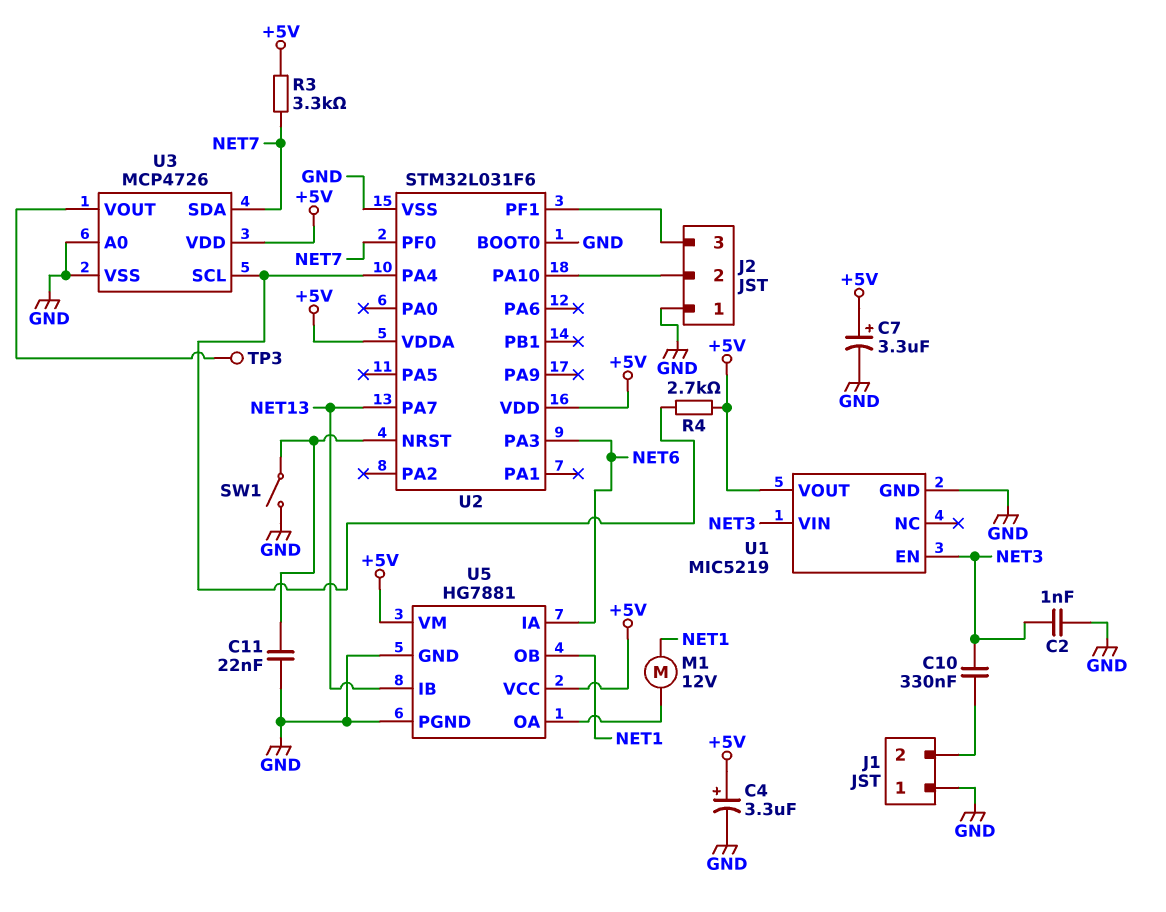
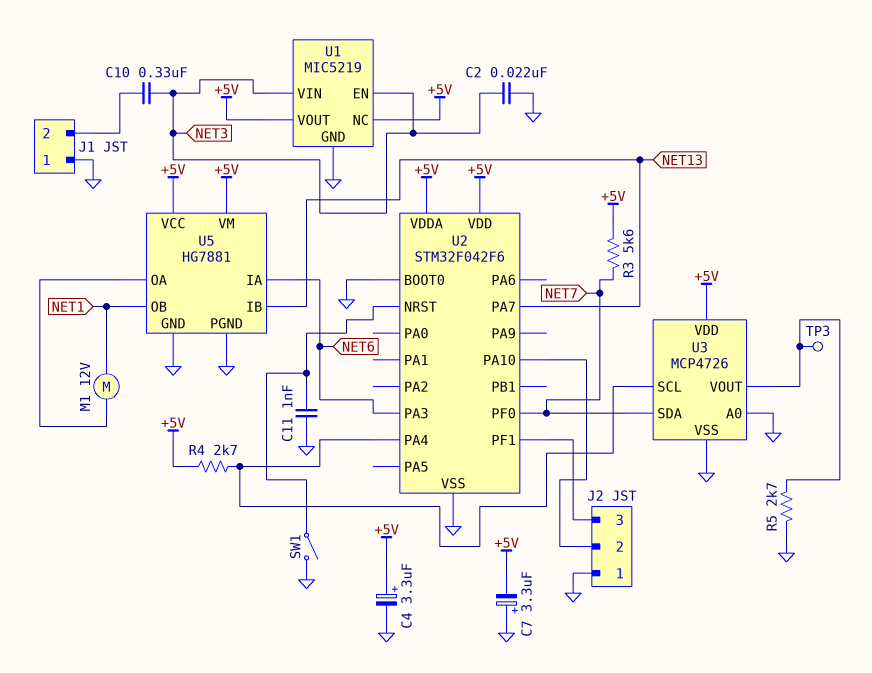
C2: 1nF (GND, NET3) -> 22nF (GND, NET3)
C7: 3.3uF (plus +5V, minus GND) -> 3.3uF (plus GND, minus +5V)
C11: 22nF (GND, U2/NRST) -> 1nF (GND, U2/NRST)
R3: 3.3k (+5V, NET7) -> 5.6k (+5V, NET7)
R5: none -> 2.7k (GND, U3/VOUT)
U1 pin NC: none -> +5V
U2: STM32L031F6 -> STM32F042F6

